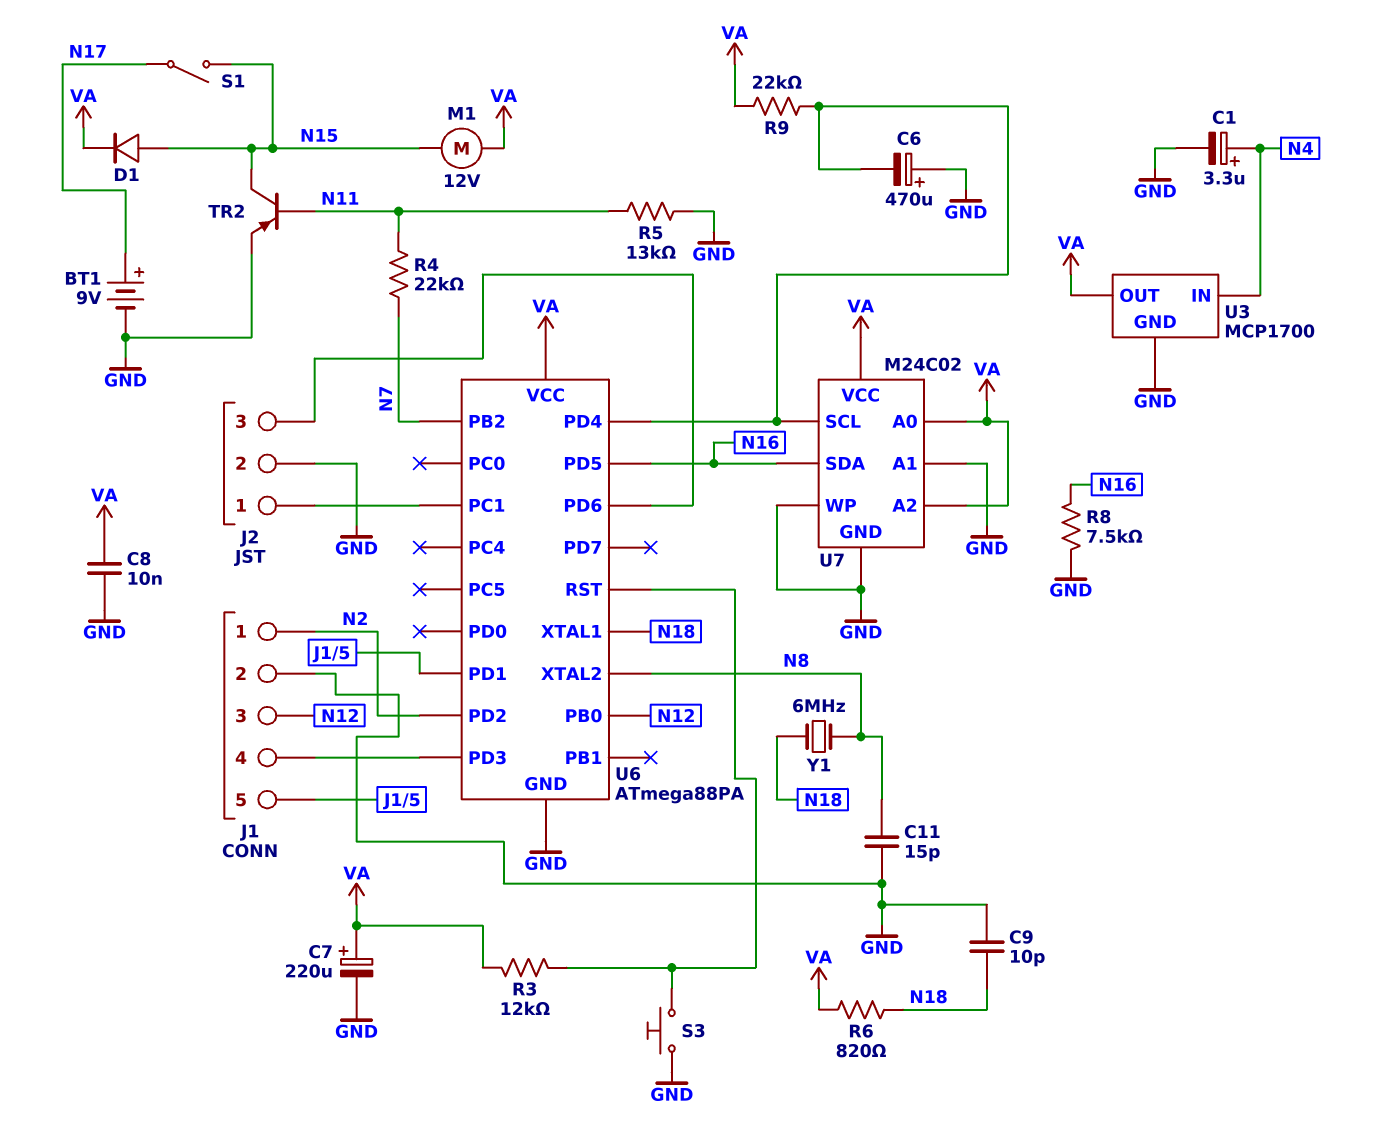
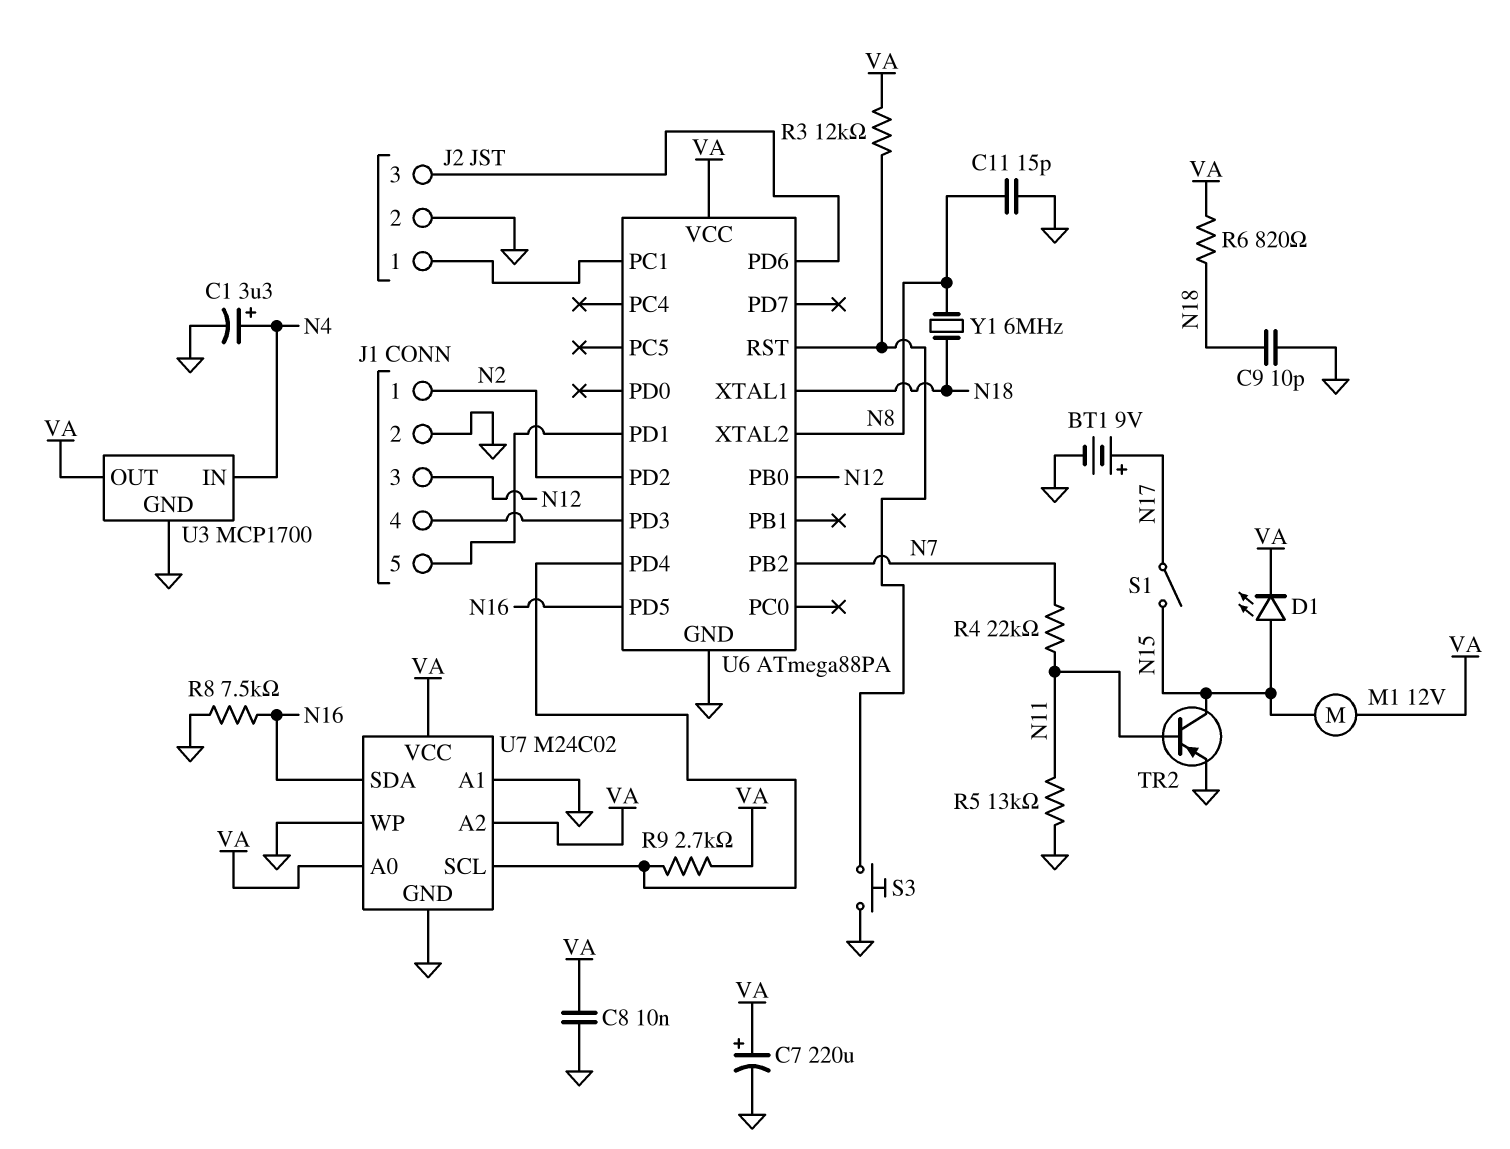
C6: 470uF (plus GND, minus U6/PD4) -> none
D1: diode (A N15, K VA) -> LED (A N15, K VA)
R9: 22k (U6/PD4, VA) -> 2.7k (U6/PD4, VA)

